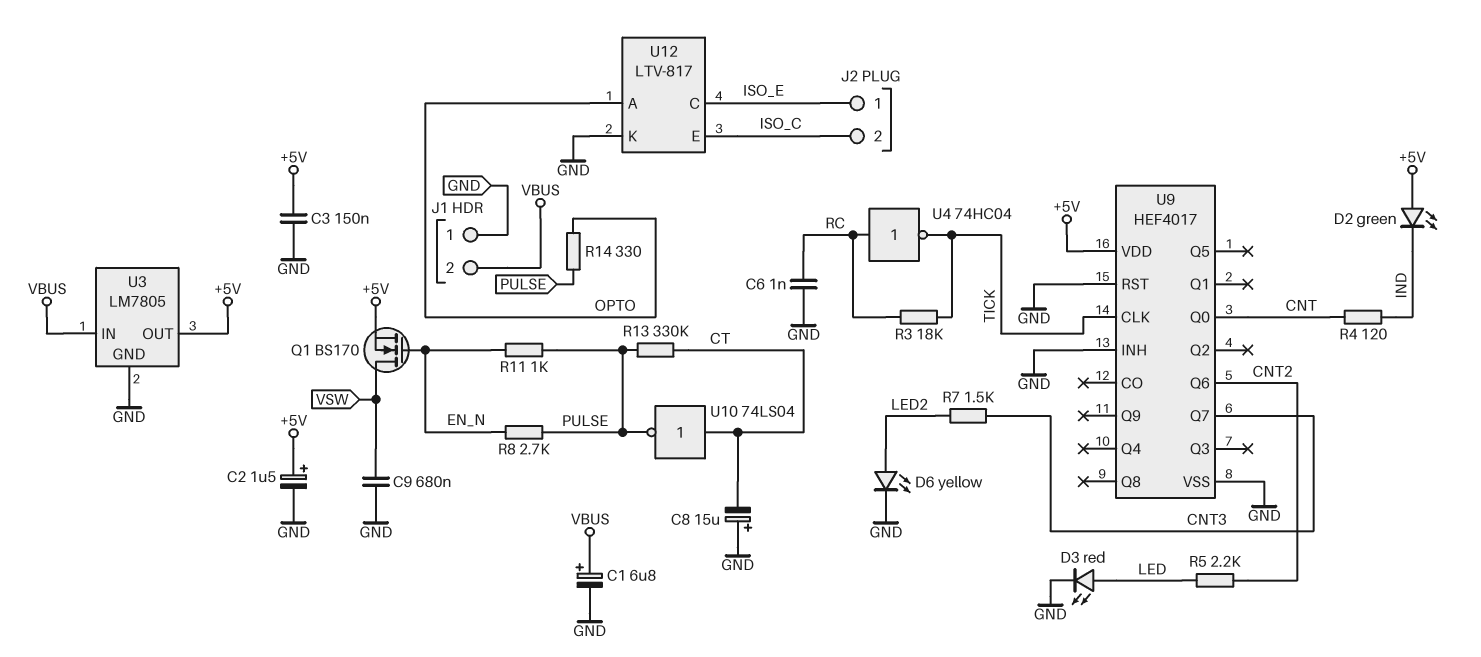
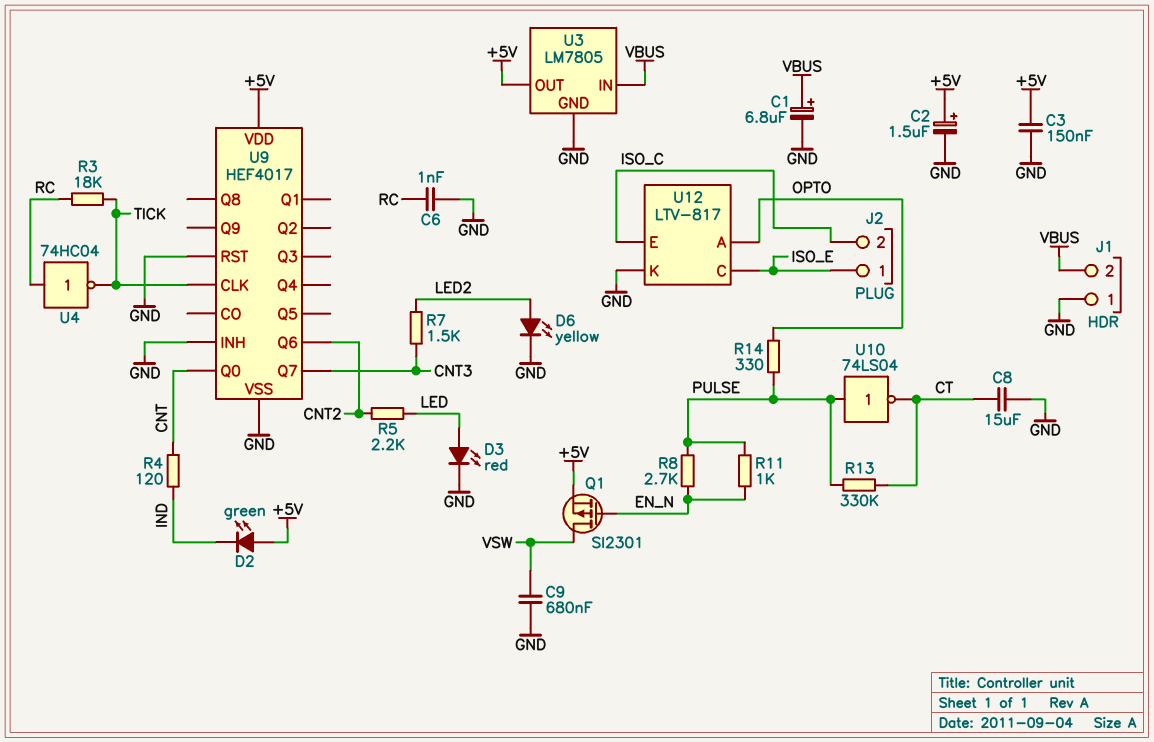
C8: 15uF (plus GND, minus CT) -> 15uF (CT, GND)
Q1: NMOS BS170 (G EN_N, D VSW, S +5V) -> PMOS SI2301 (G EN_N, D VSW, S +5V)
U10: NOT 74LS04 (in CT, out PULSE) -> NOT 74LS04 (in PULSE, out CT)

